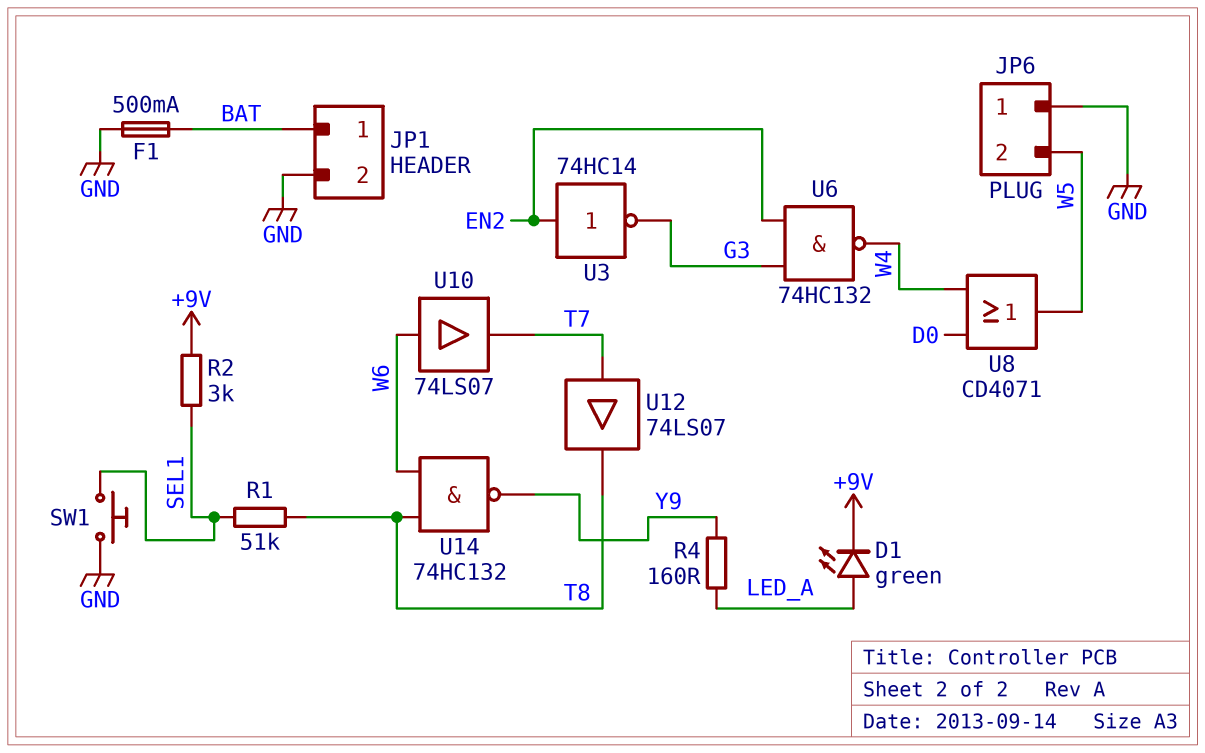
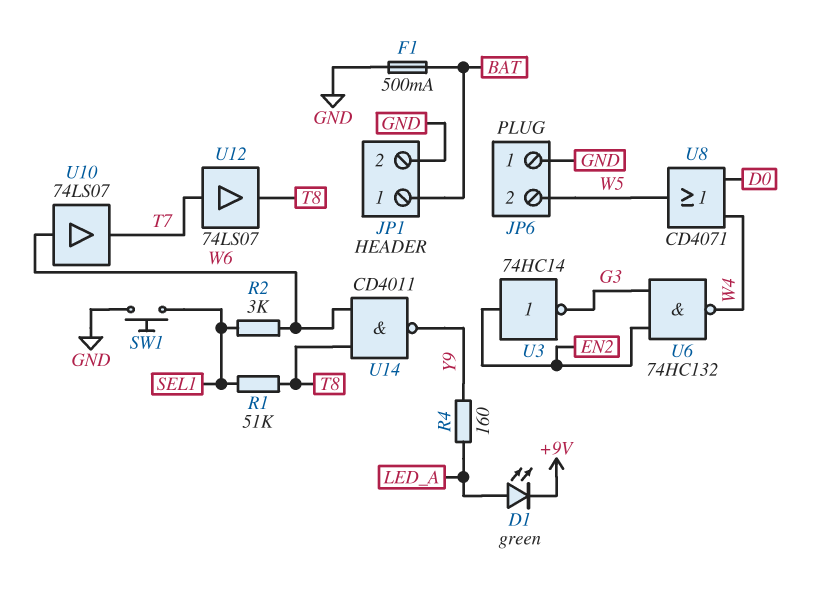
R2: 3k (+9V, SEL1) -> 3k (SEL1, W6)
U14: NAND 74HC132 (in T8, in W6, out Y9) -> NAND CD4011 (in T8, in W6, out Y9)

